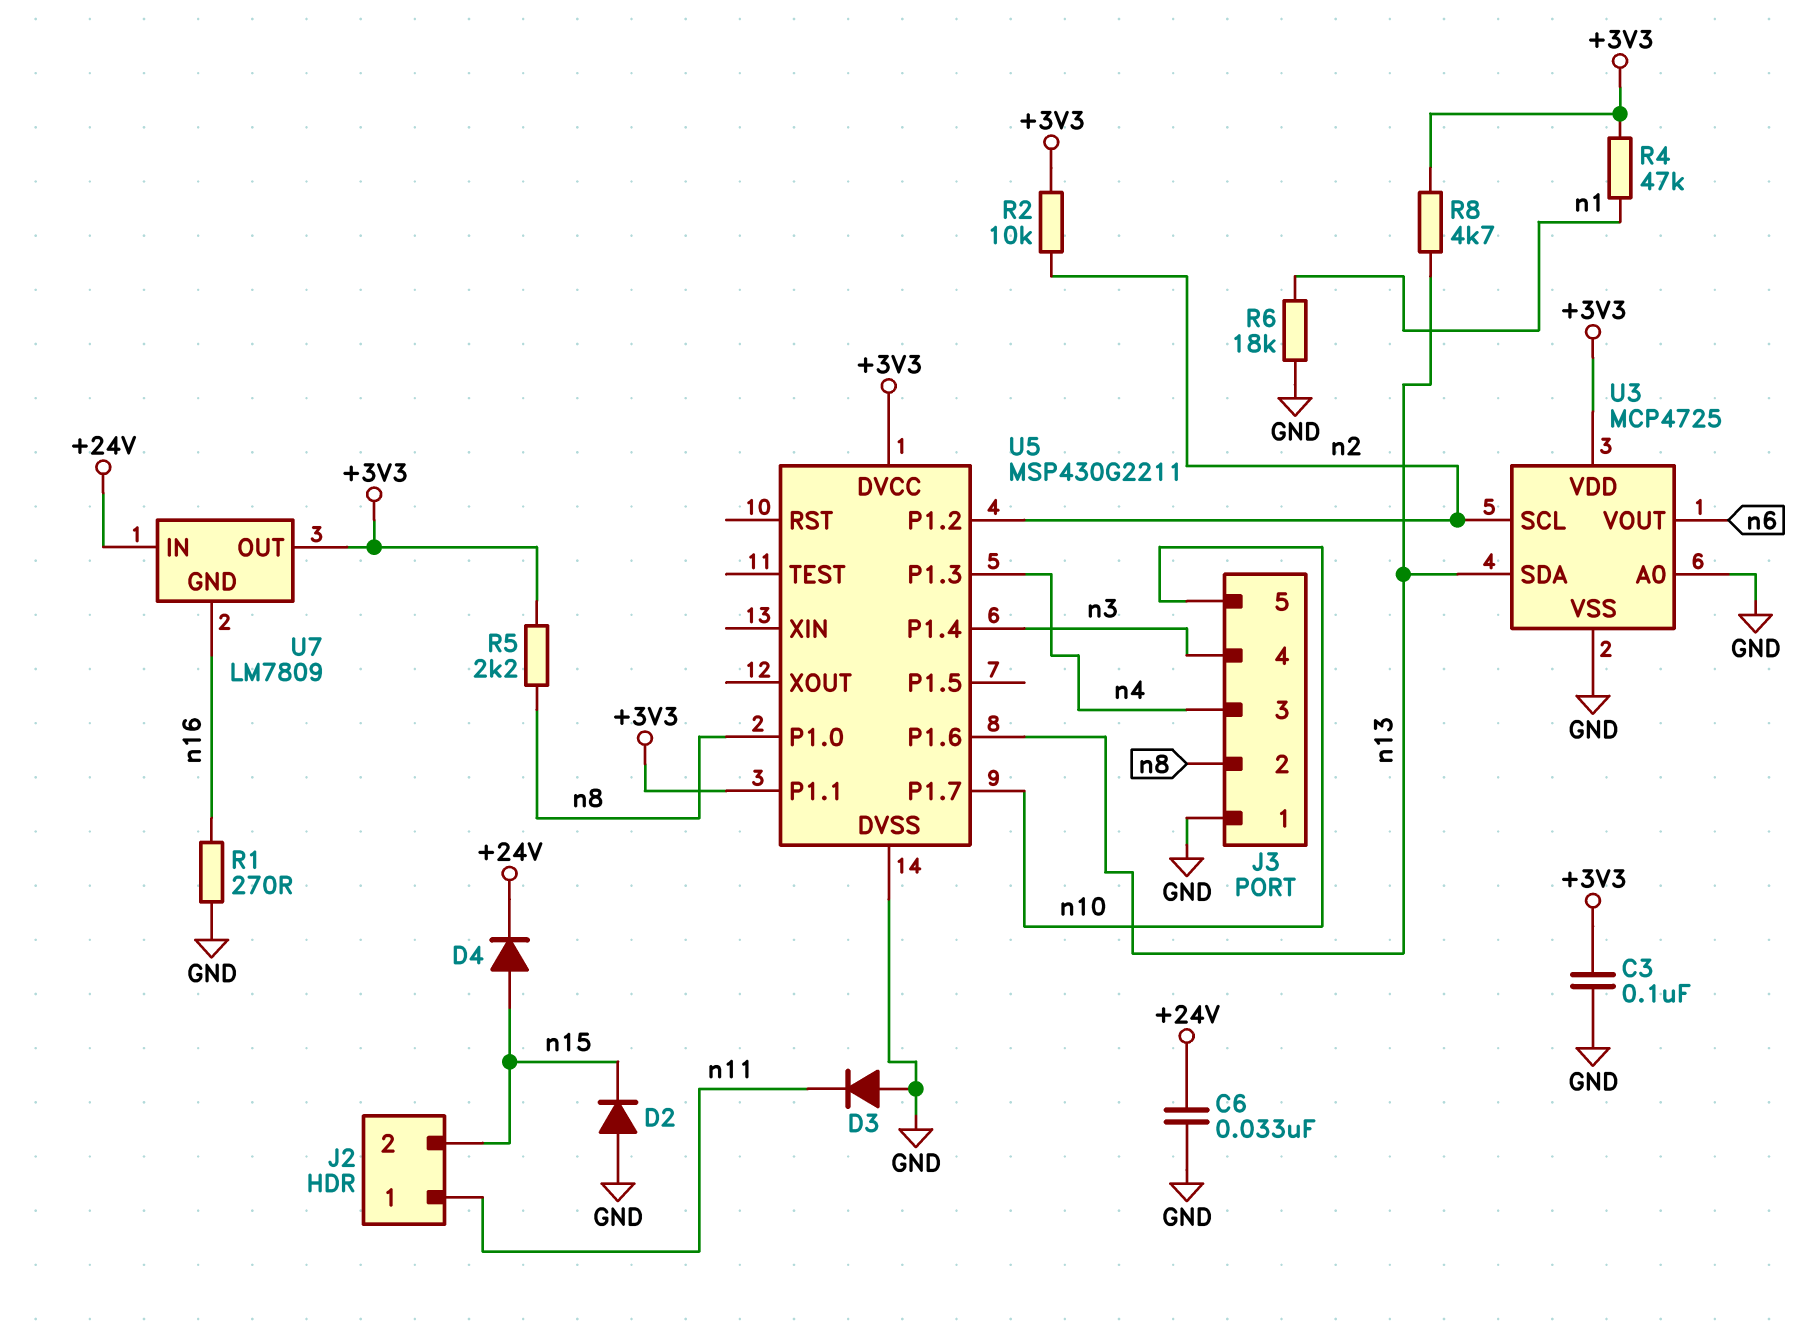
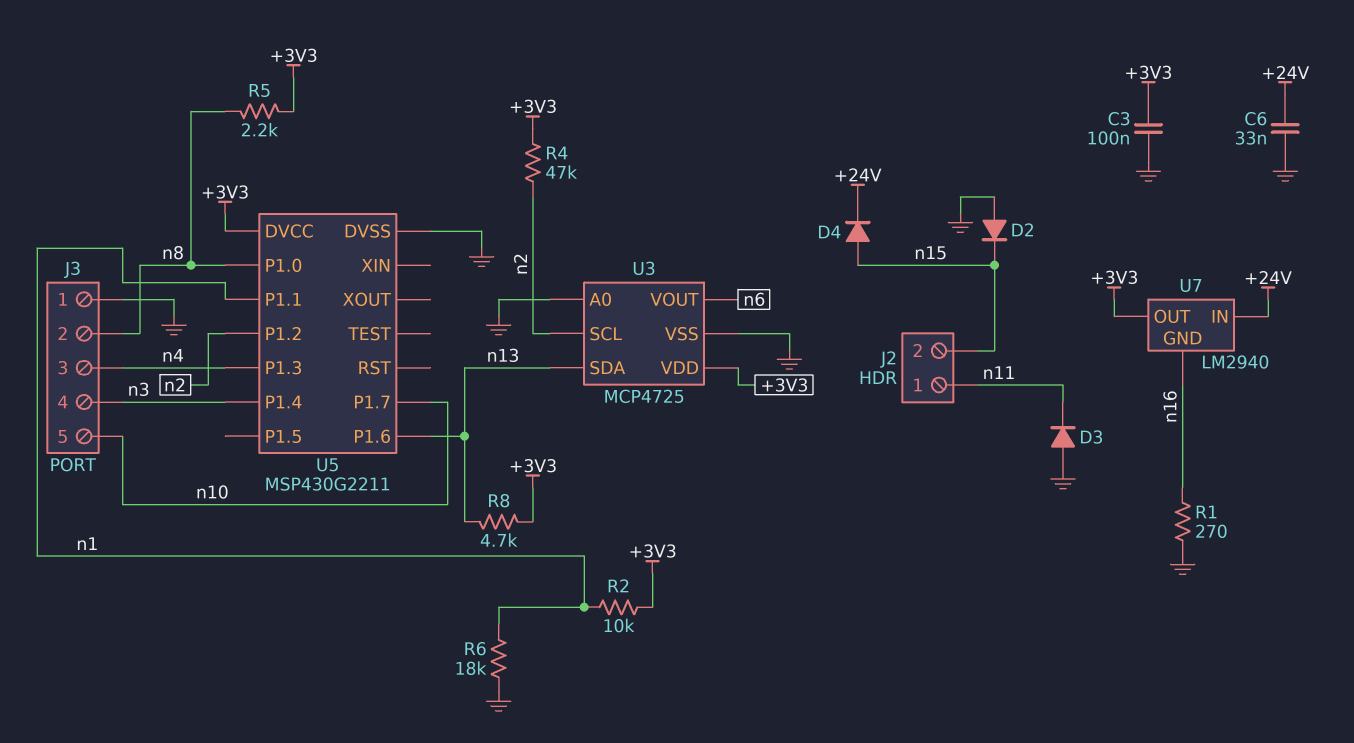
R2: 10k (+3V3, n2) -> 10k (+3V3, n1)
R4: 47k (+3V3, n1) -> 47k (+3V3, n2)
U5 pin P1.1: +3V3 -> n1
U7: LM7809 -> LM2940

